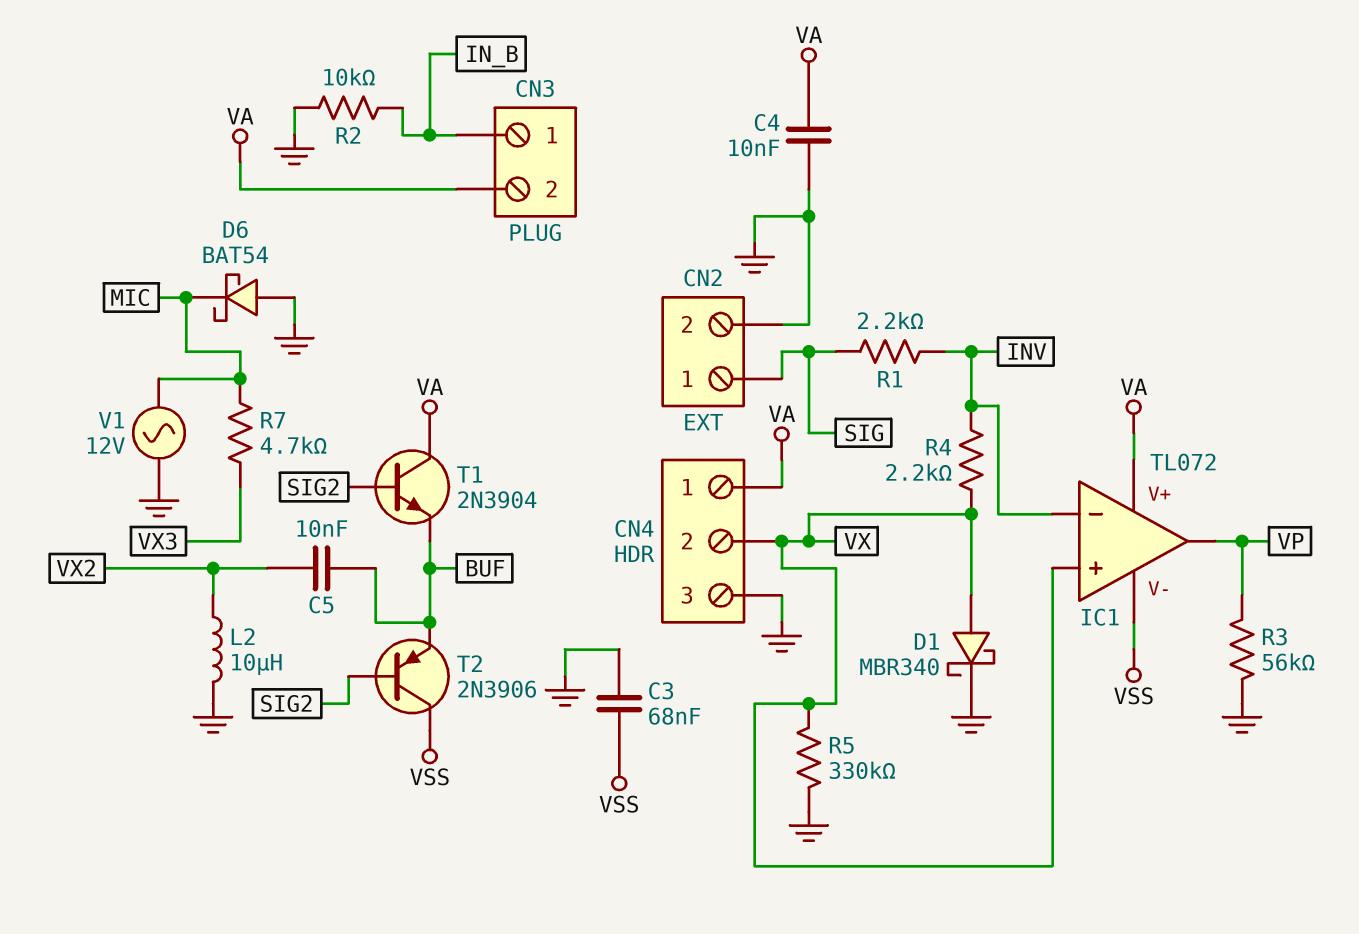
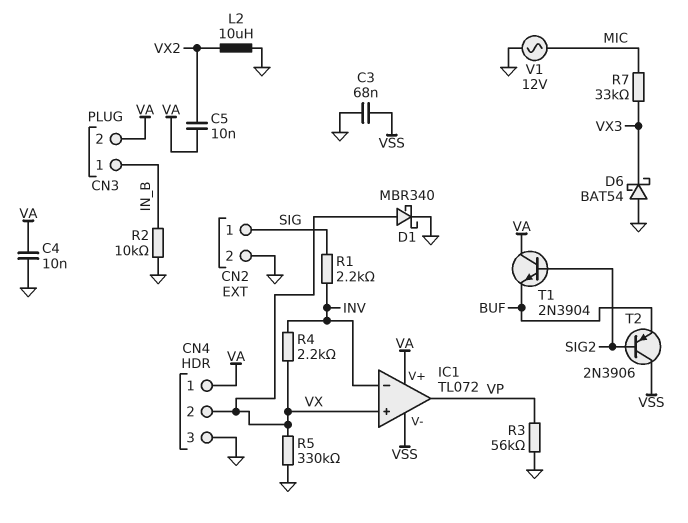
C5: 10nF (BUF, VX2) -> 10nF (VA, VX2)
D6: schottky BAT54 (A GND, K MIC) -> schottky BAT54 (A GND, K VX3)
R7: 4.7k (MIC, VX3) -> 33k (MIC, VX3)

